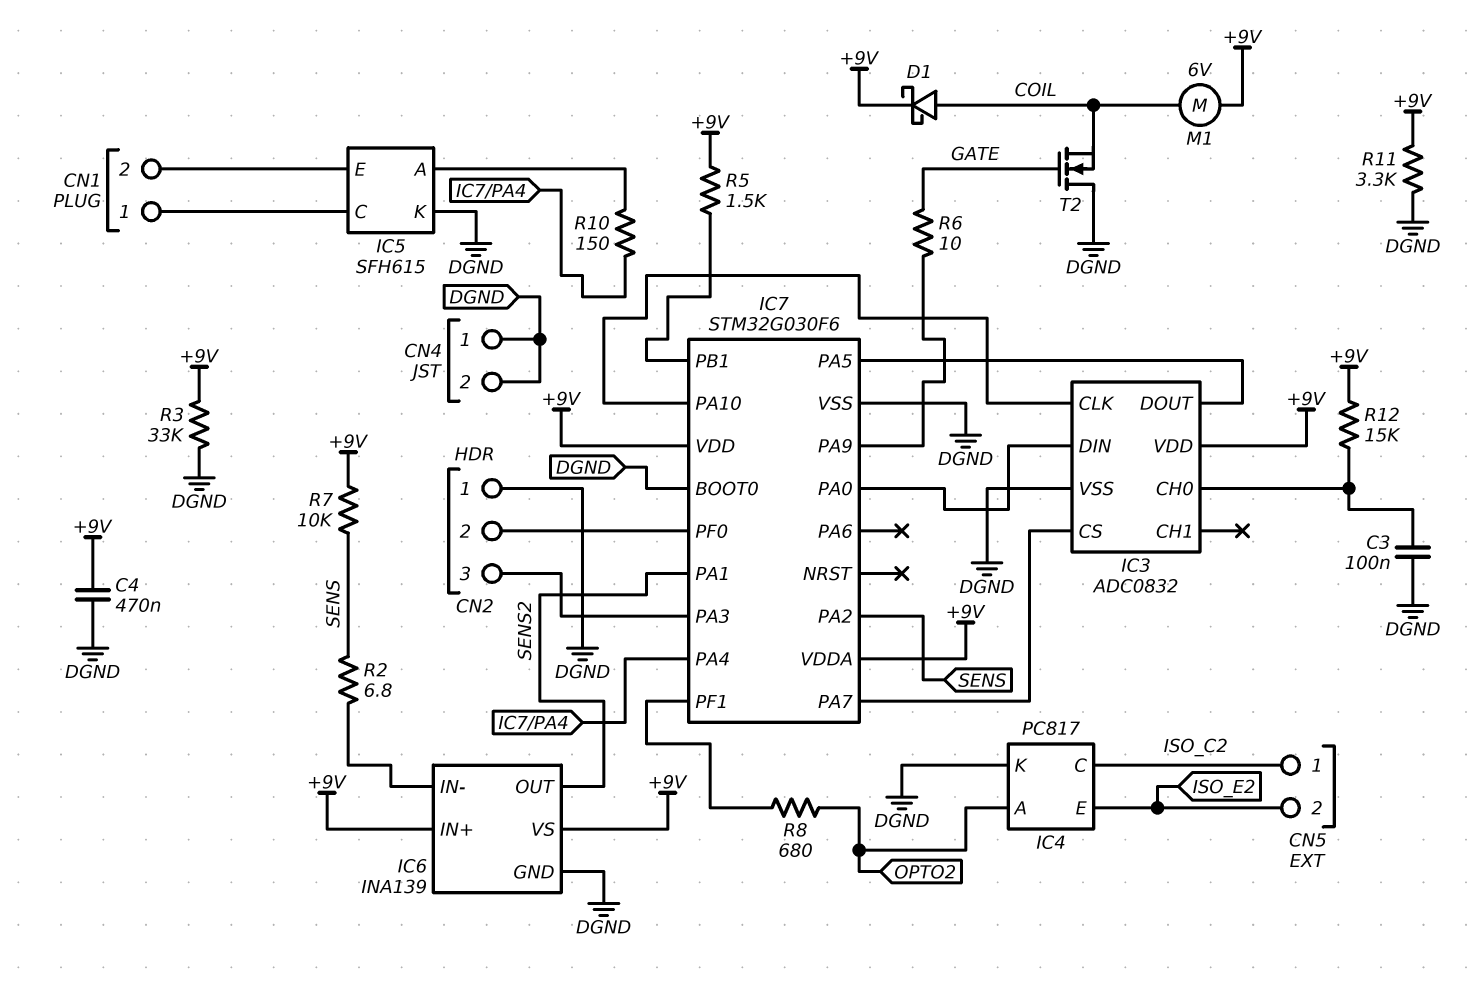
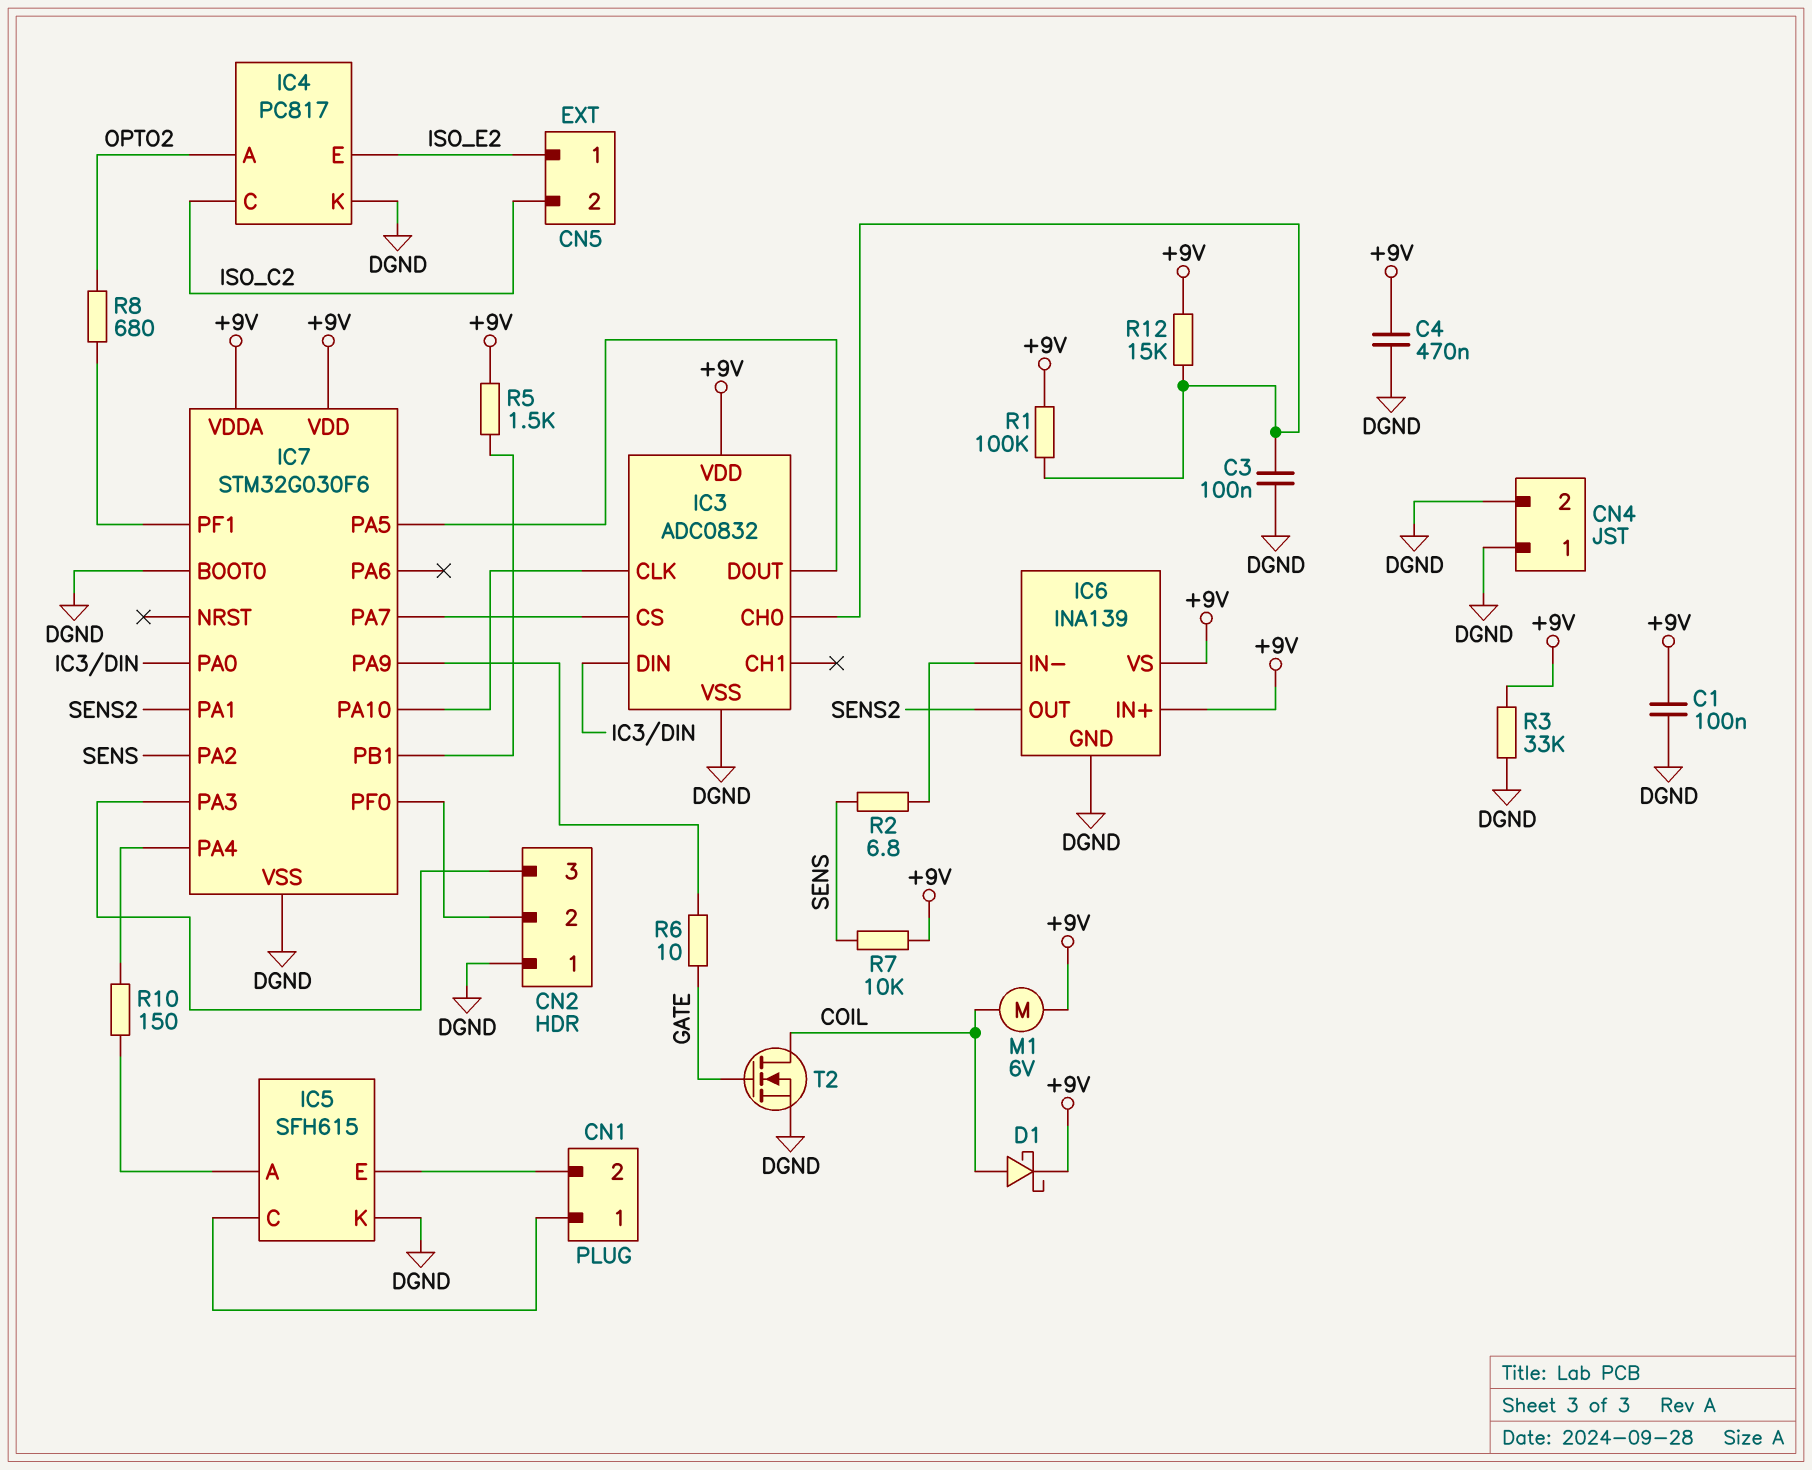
C1: none -> 100nF (+9V, DGND)
CN5 pin 1: ISO_C2 -> ISO_E2
CN5 pin 2: ISO_E2 -> ISO_C2
R1: none -> 100k (+9V, IC3/CH0)
R11: 3.3k (+9V, DGND) -> none
T2: NMOS (G GATE, D DGND, S COIL) -> NMOS (G GATE, D COIL, S DGND)

